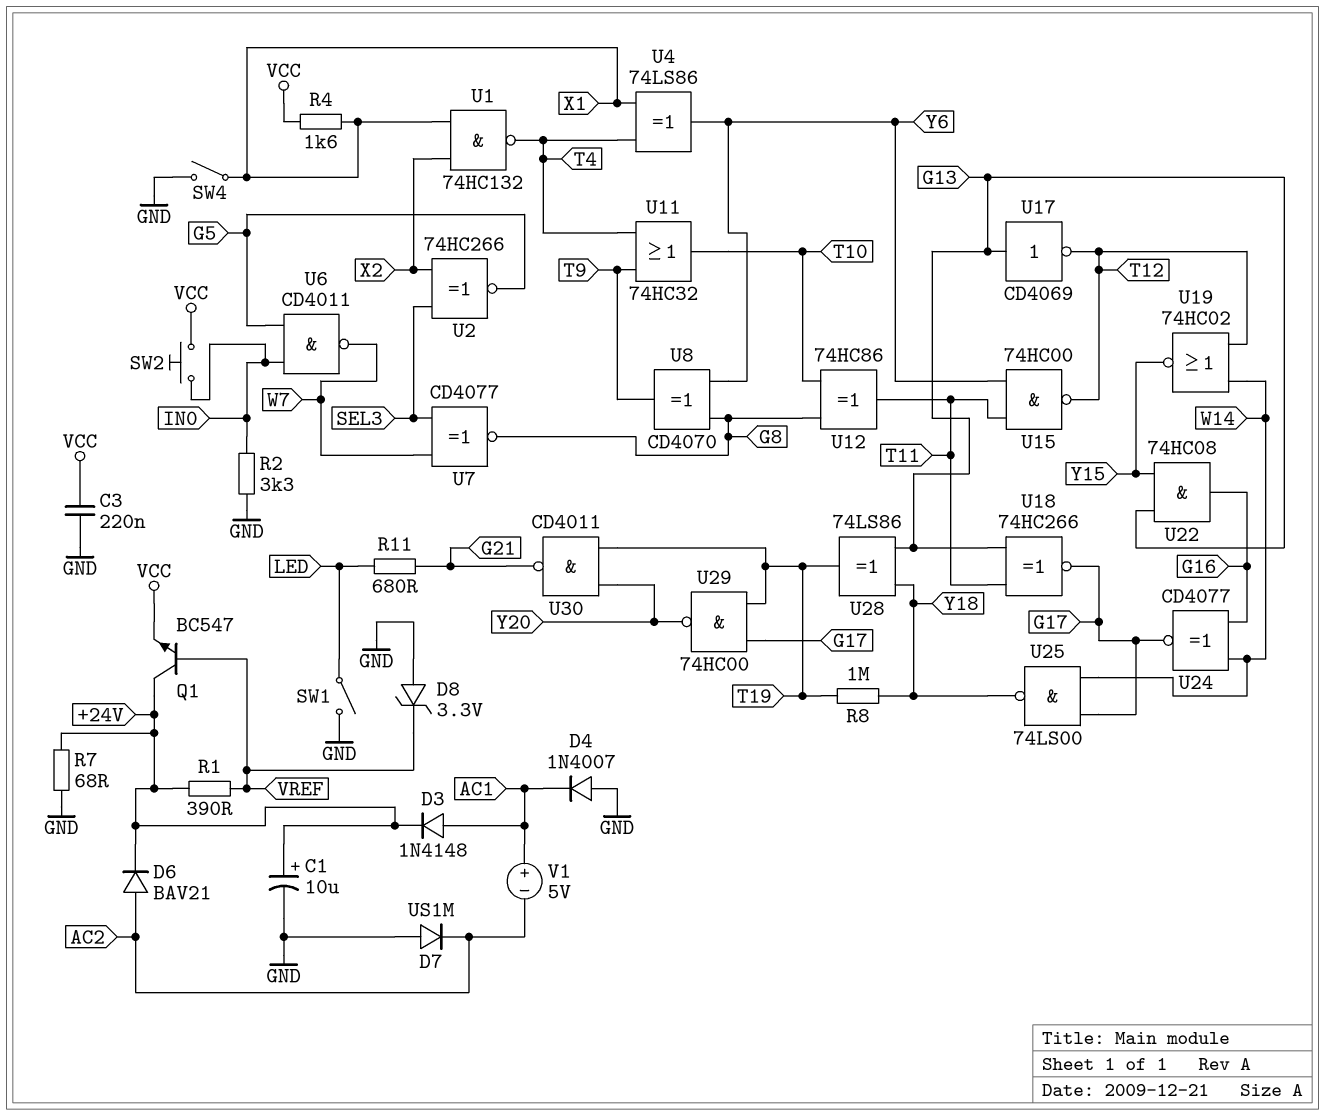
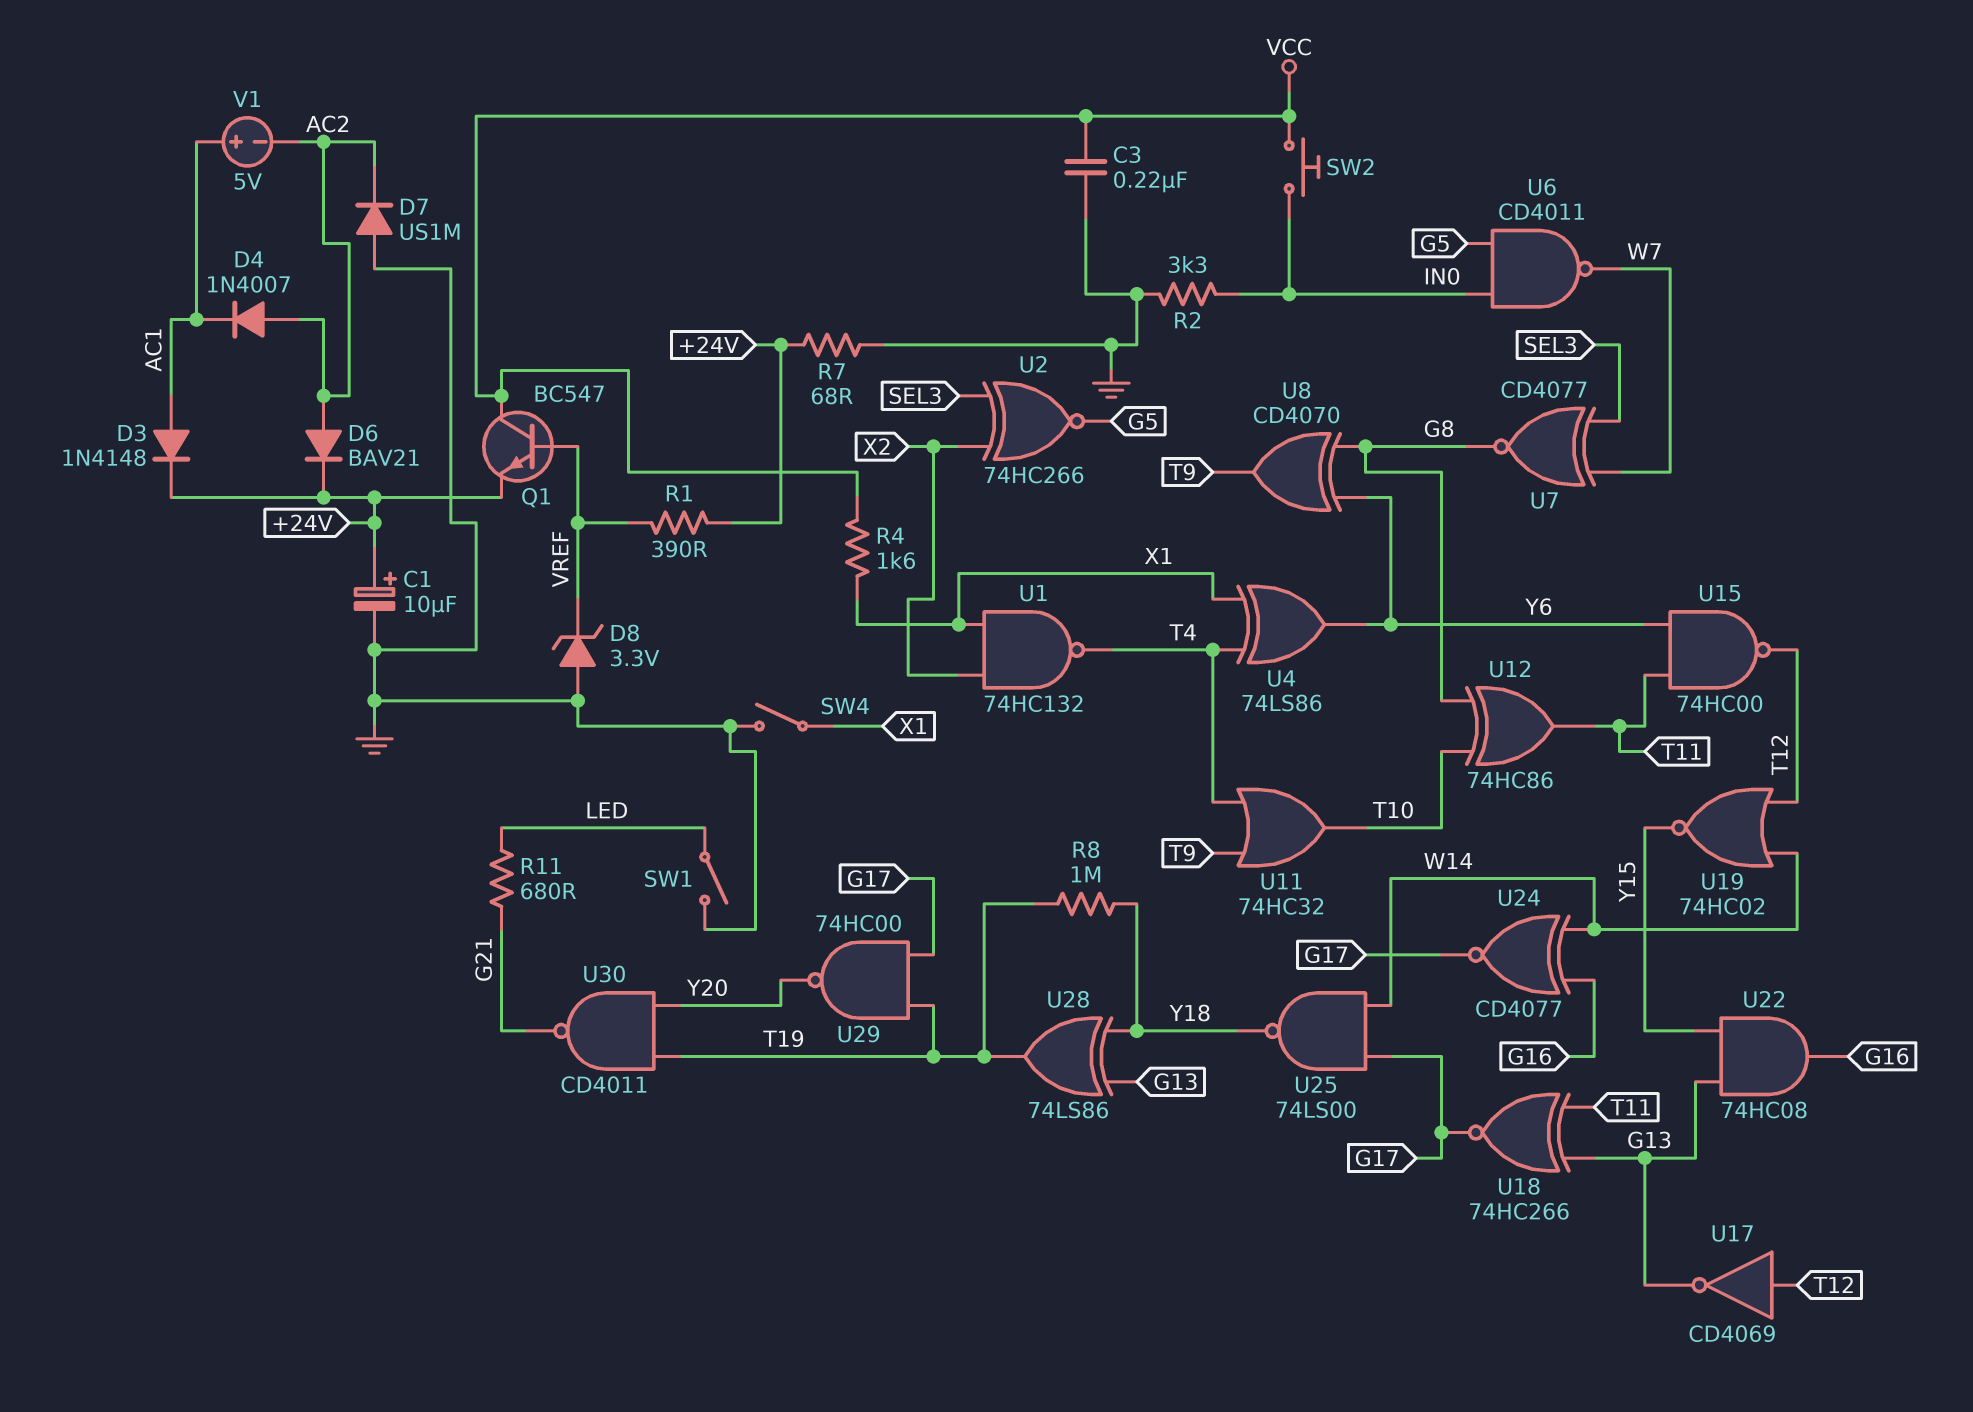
D4: diode 1N4007 (A GND, K AC1) -> diode 1N4007 (A AC2, K AC1)
Q1: NPN BC547 (B VREF, C +24V, E VCC) -> NPN BC547 (B VREF, C VCC, E +24V)
U17: NOT CD4069 (in G13, out T12) -> NOT CD4069 (in T12, out G13)

